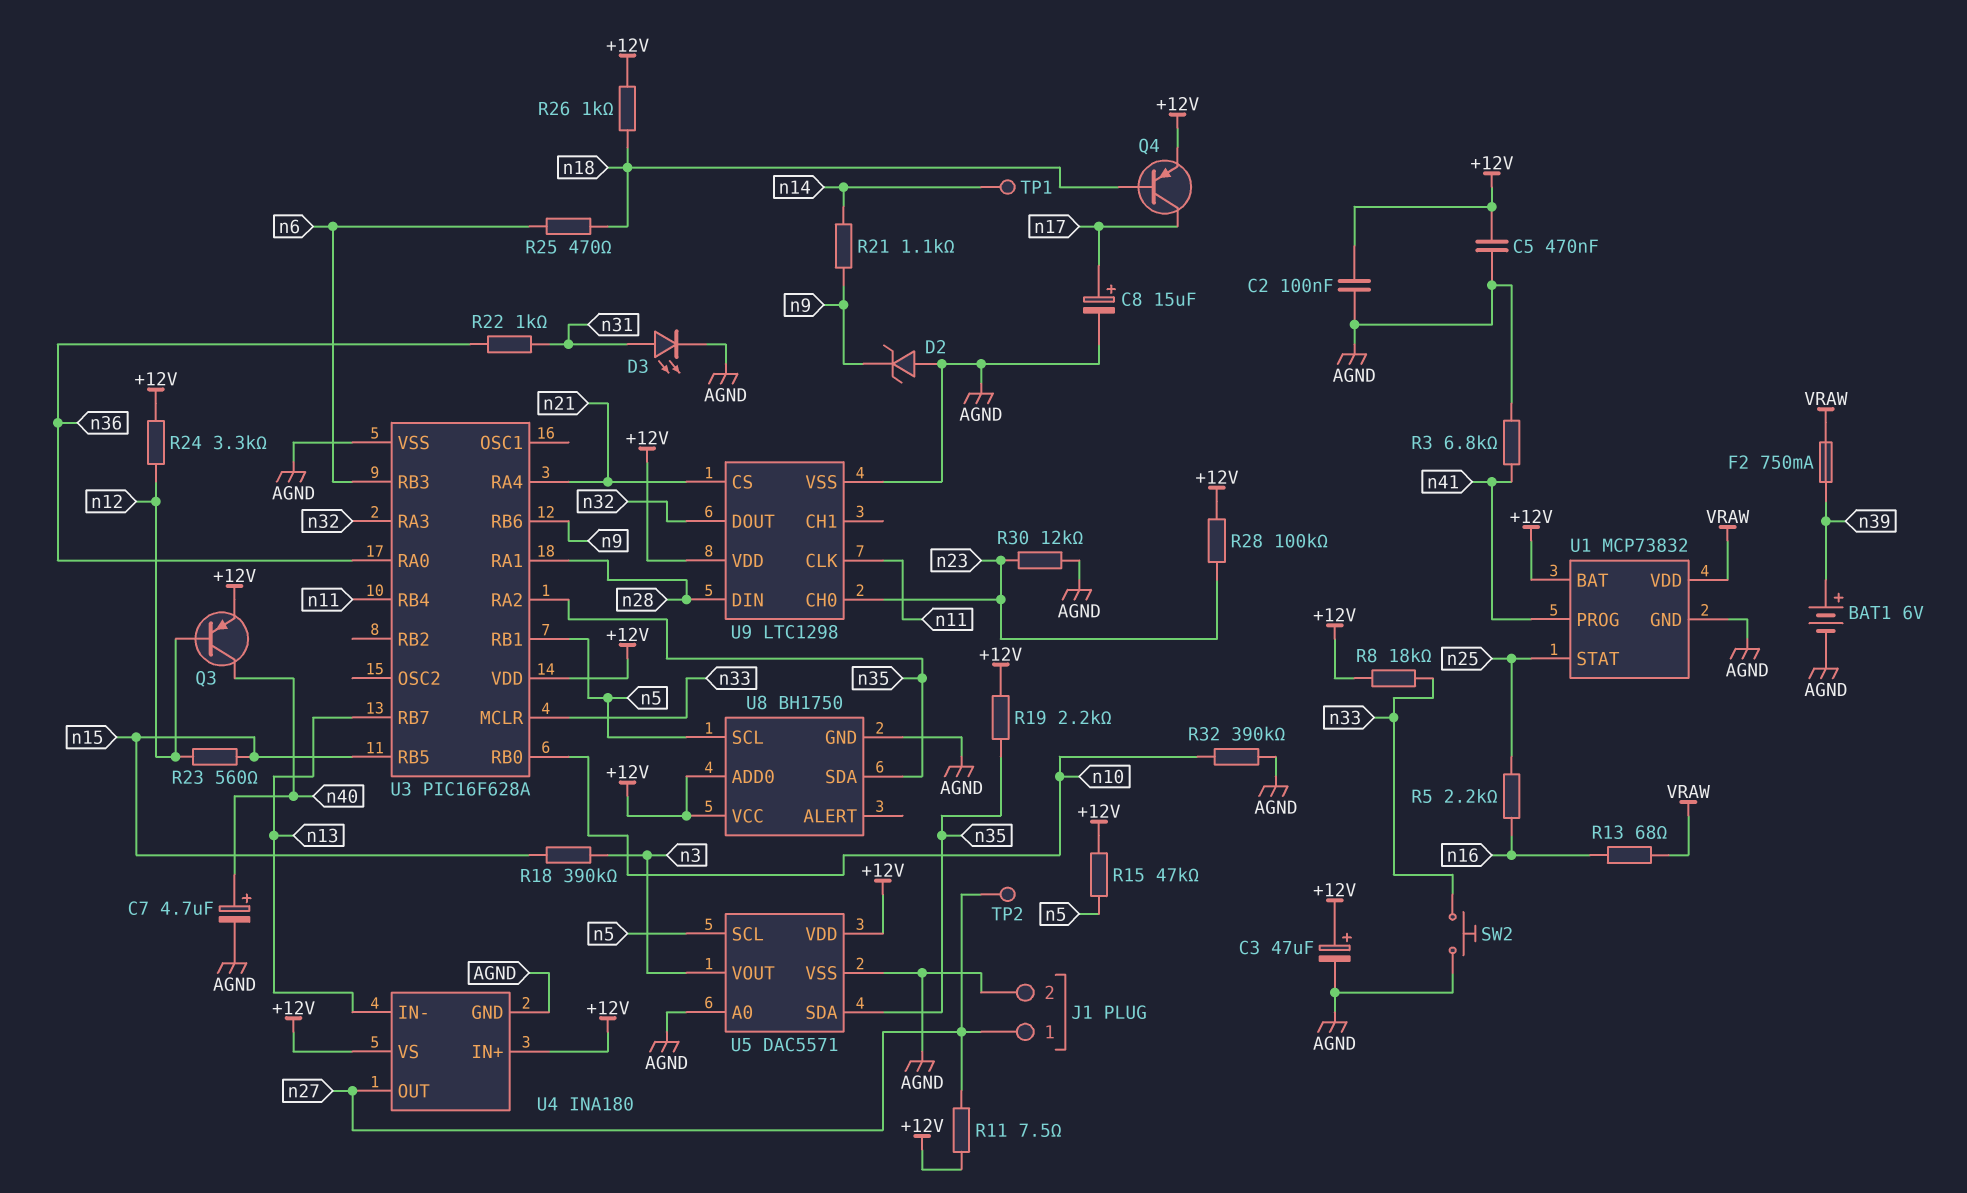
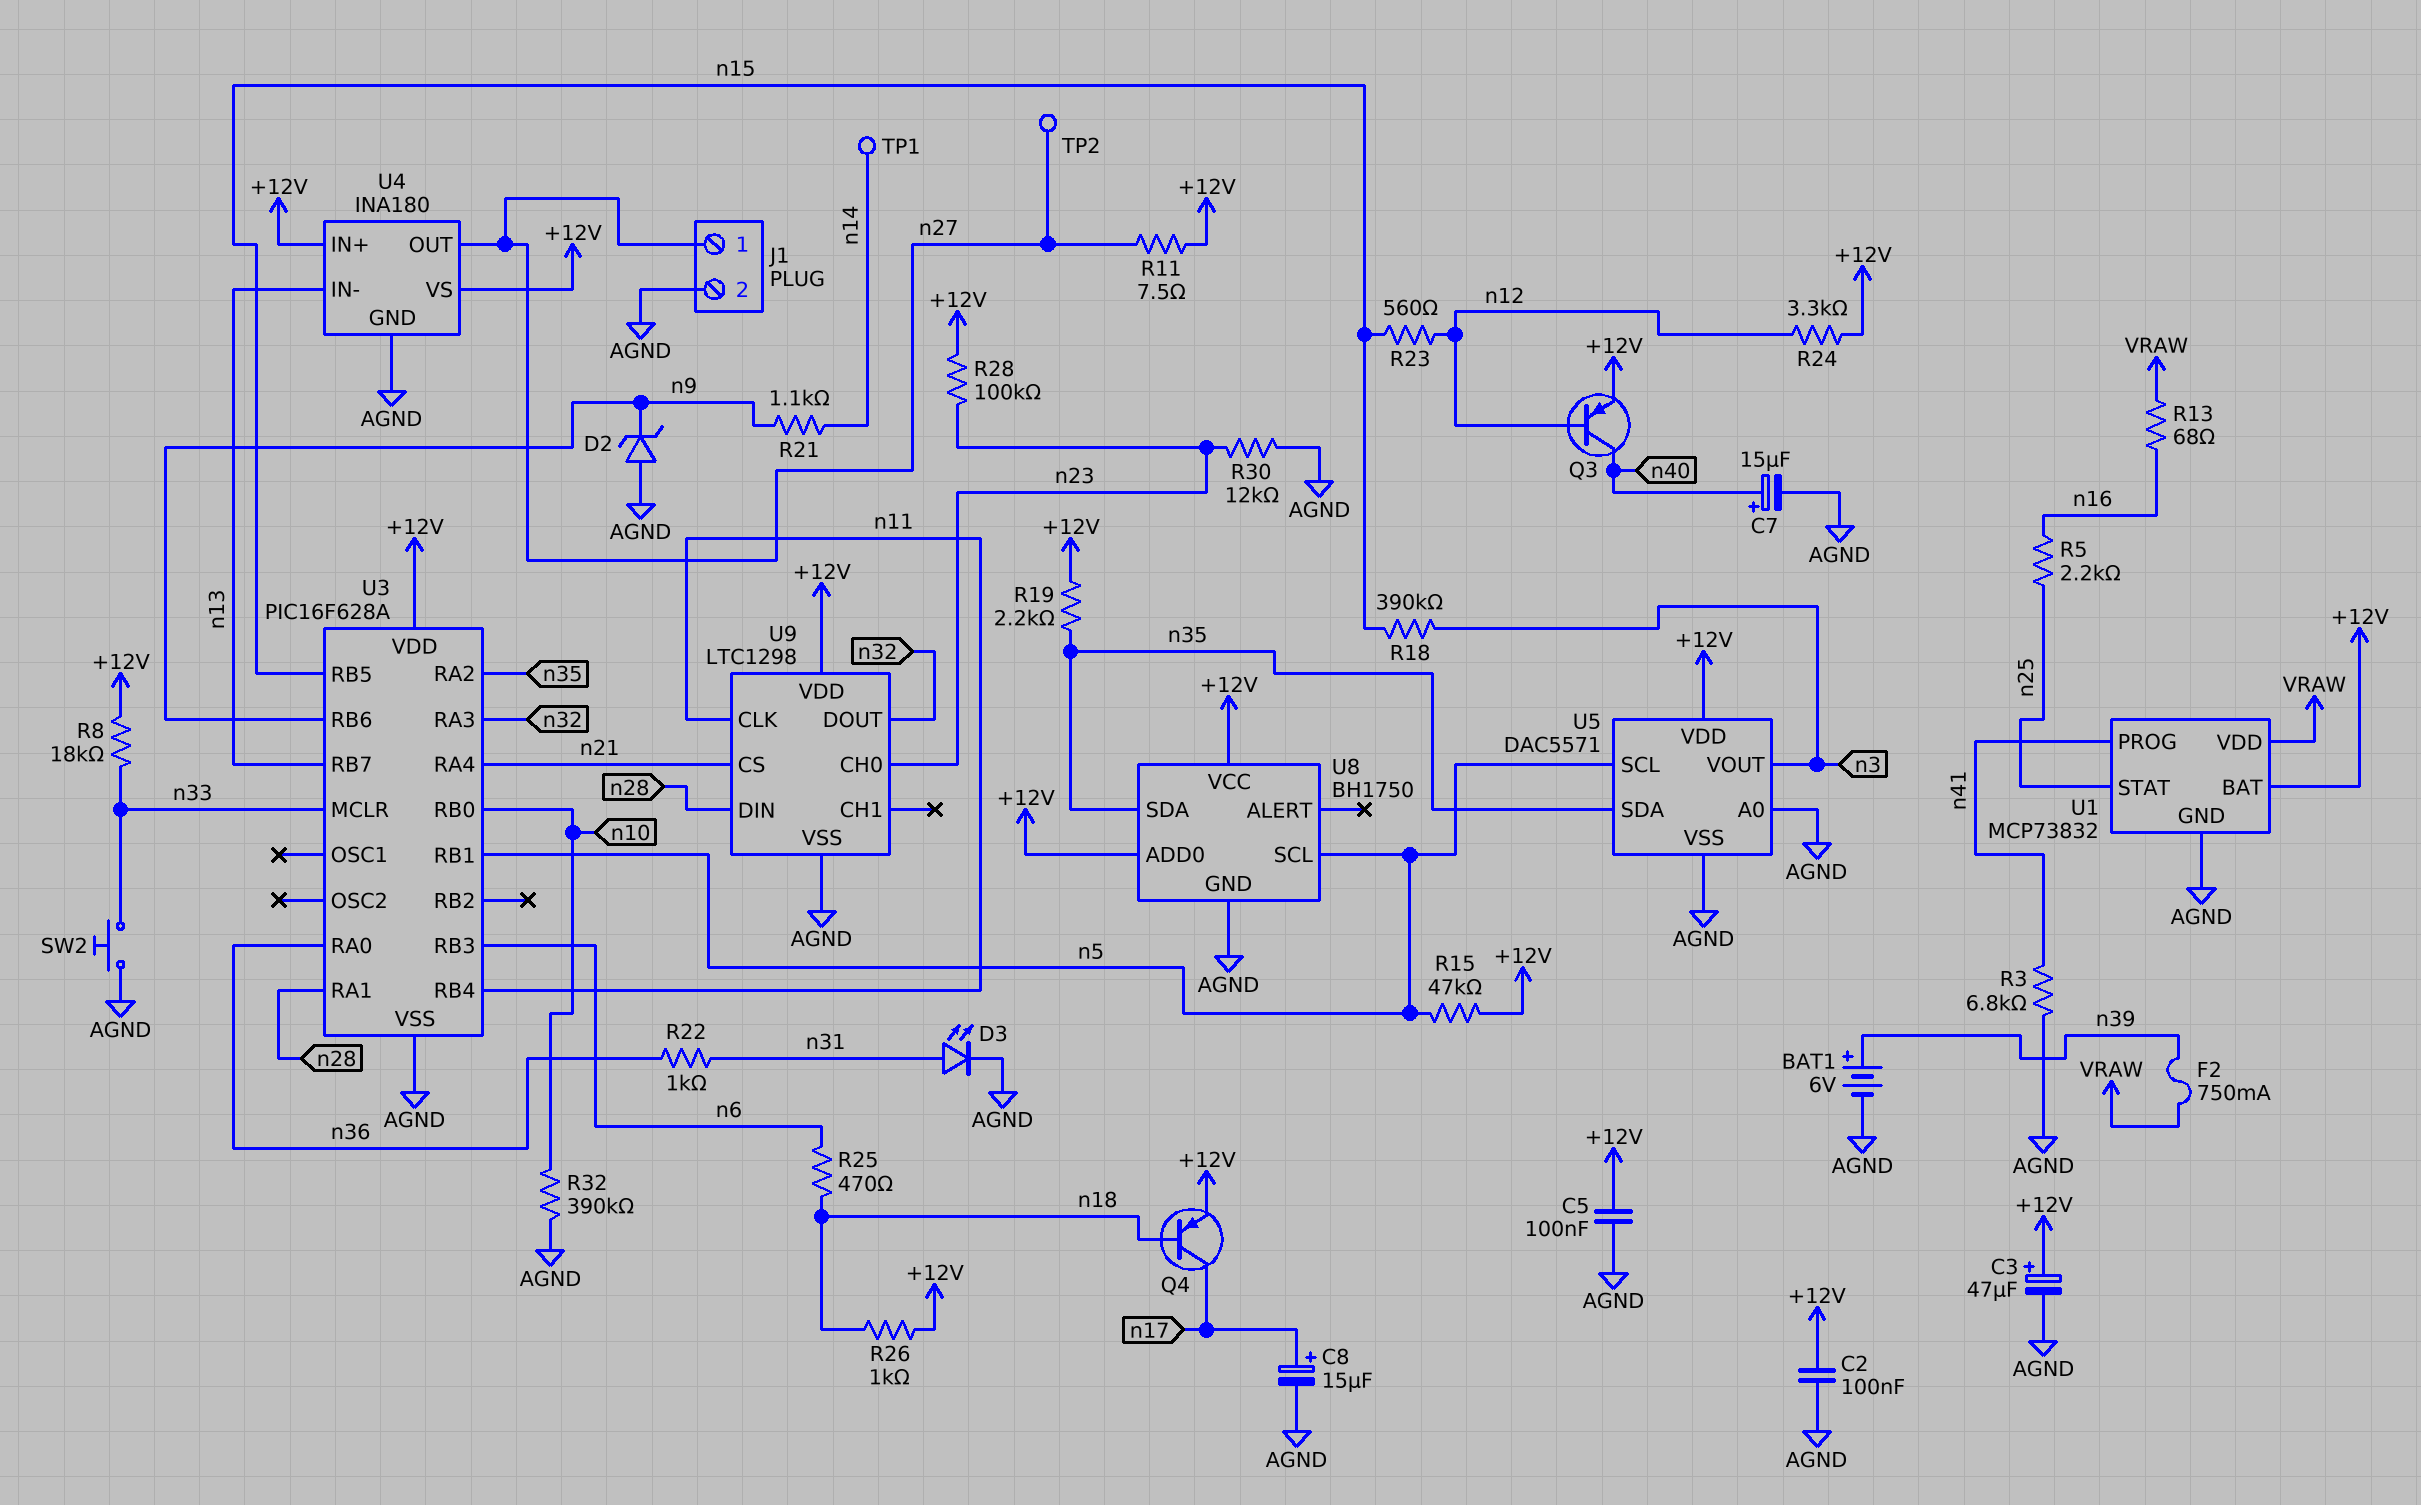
C5: 470nF (+12V, AGND) -> 100nF (+12V, AGND)
C7: 4.7uF (plus n40, minus AGND) -> 15uF (plus n40, minus AGND)

